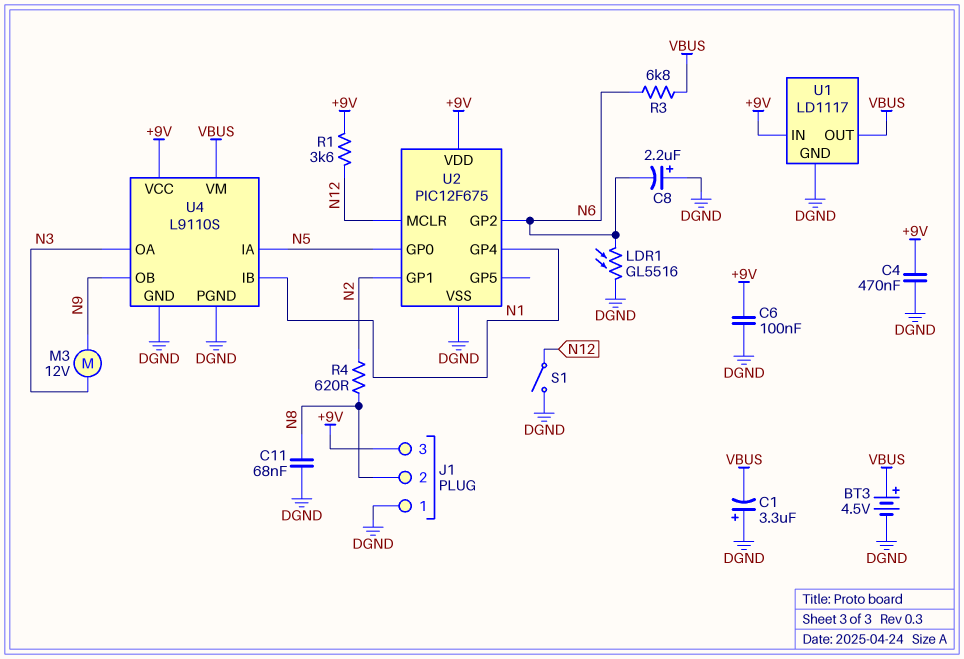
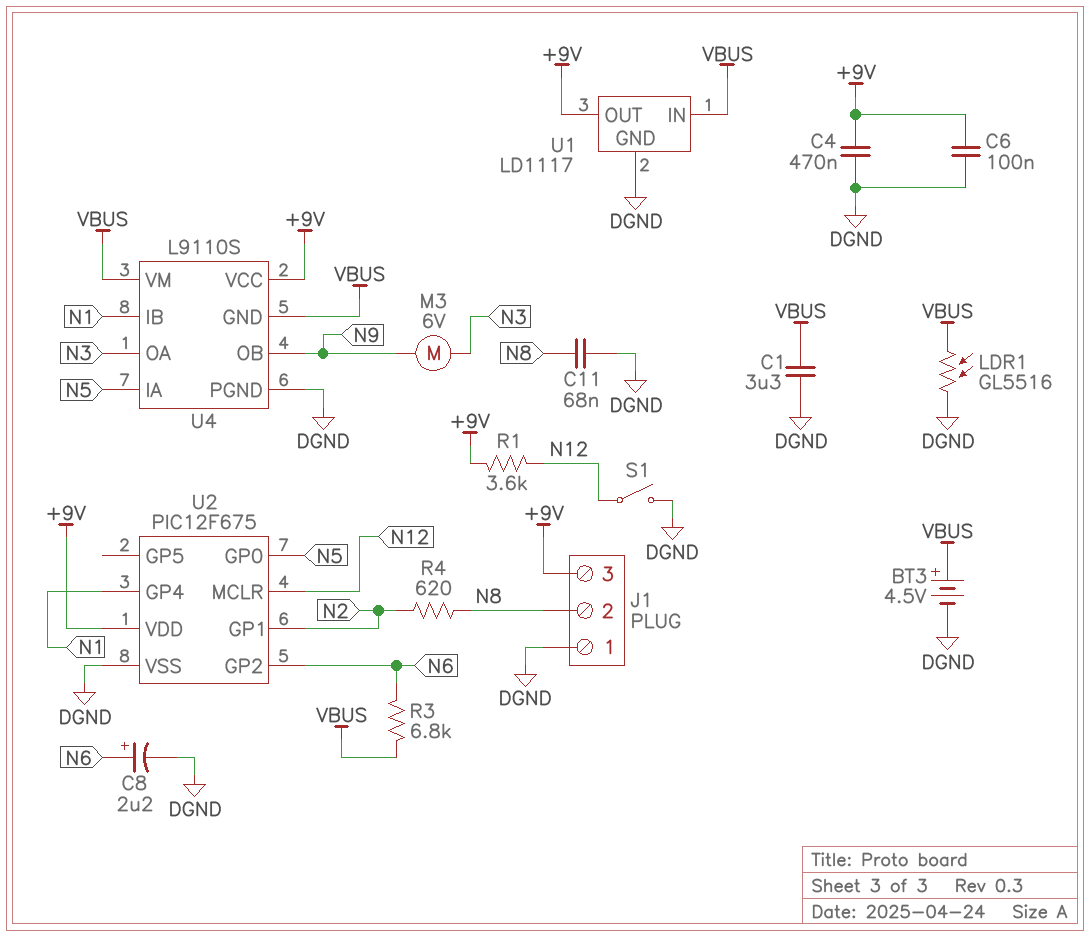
C1: 3.3uF (plus DGND, minus VBUS) -> 3.3uF (DGND, VBUS)
C8: 2.2uF (plus DGND, minus N6) -> 2.2uF (plus N6, minus DGND)
LDR1: GL5516 (DGND, N6) -> GL5516 (DGND, VBUS)
M3: motor 12V (N3, N9) -> motor 6V (N3, N9)
U1 pin IN: +9V -> VBUS
U1 pin OUT: VBUS -> +9V
U4 pin GND: DGND -> VBUS

